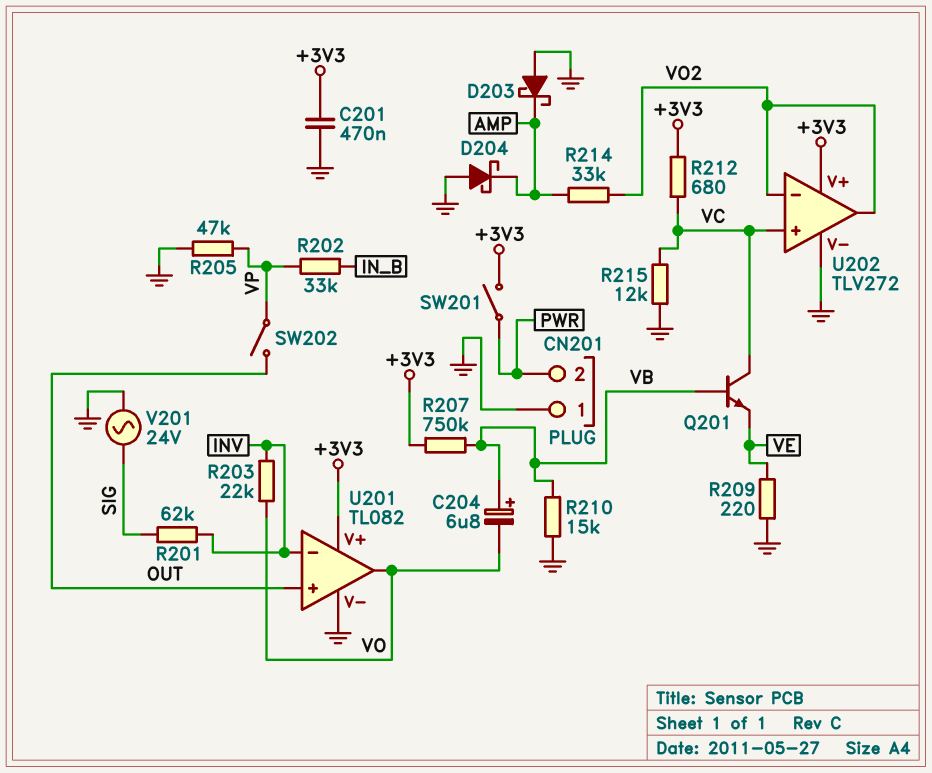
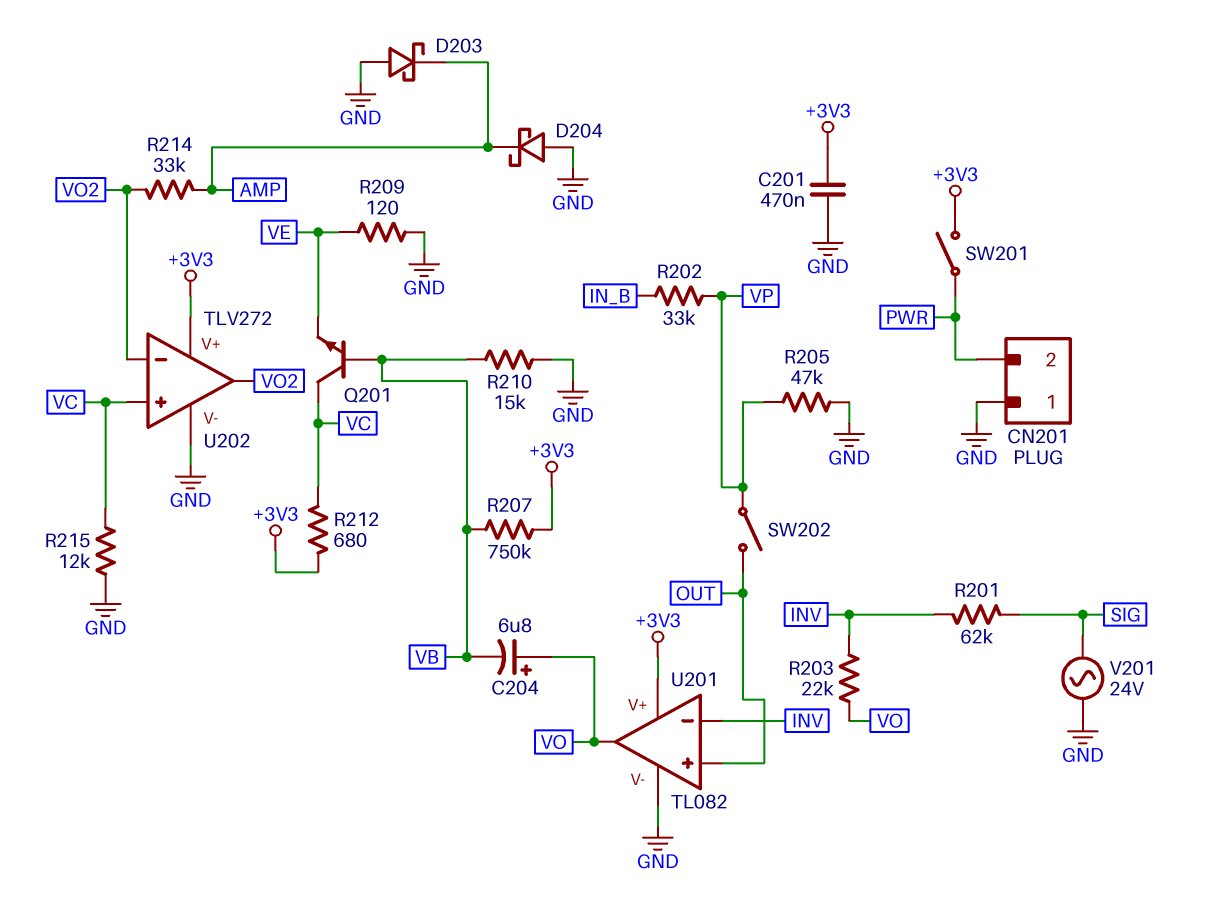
C204: 6.8uF (plus VB, minus VO) -> 6.8uF (plus VO, minus VB)
R209: 220 (GND, VE) -> 120 (GND, VE)

